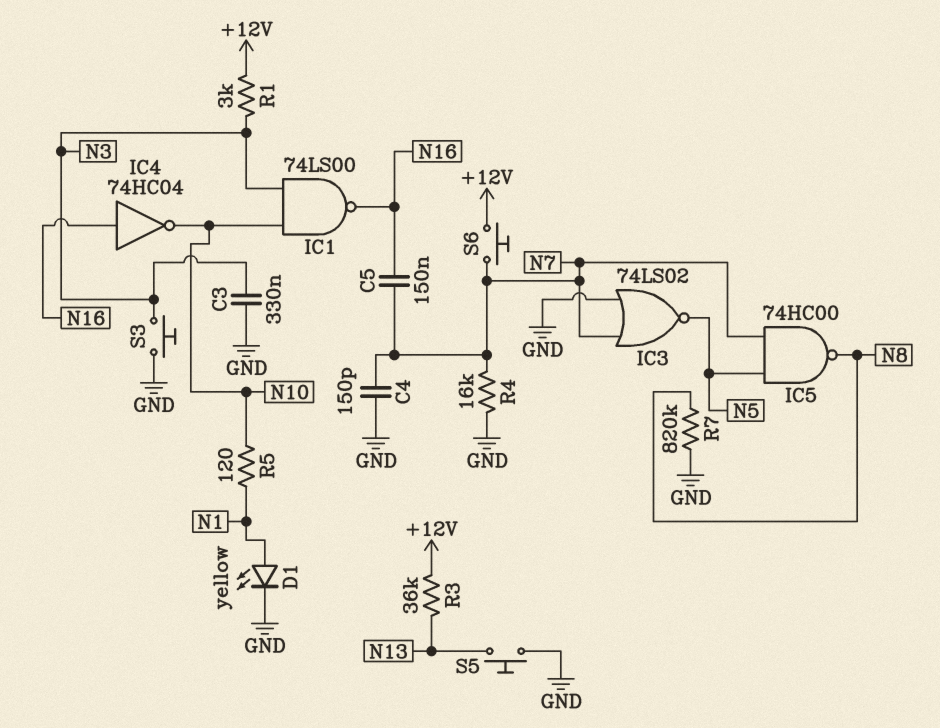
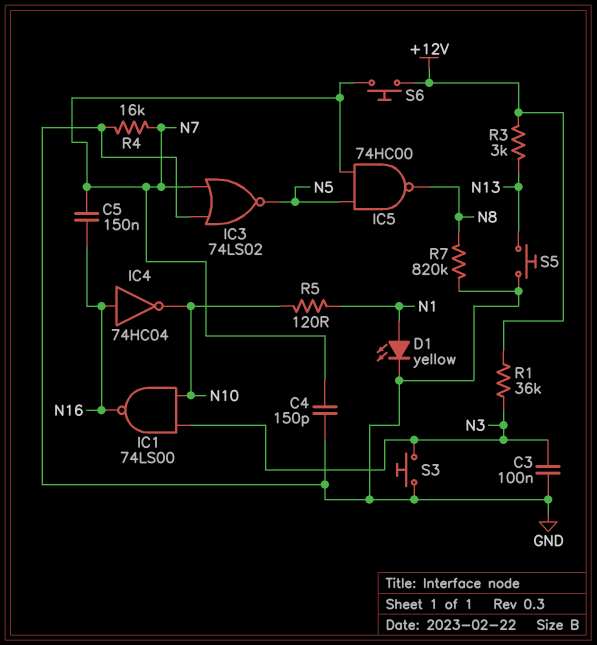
C3: 330nF (GND, N3) -> 100nF (GND, N3)
R1: 3k (+12V, N3) -> 36k (+12V, N3)
R3: 36k (+12V, N13) -> 3k (+12V, N13)

